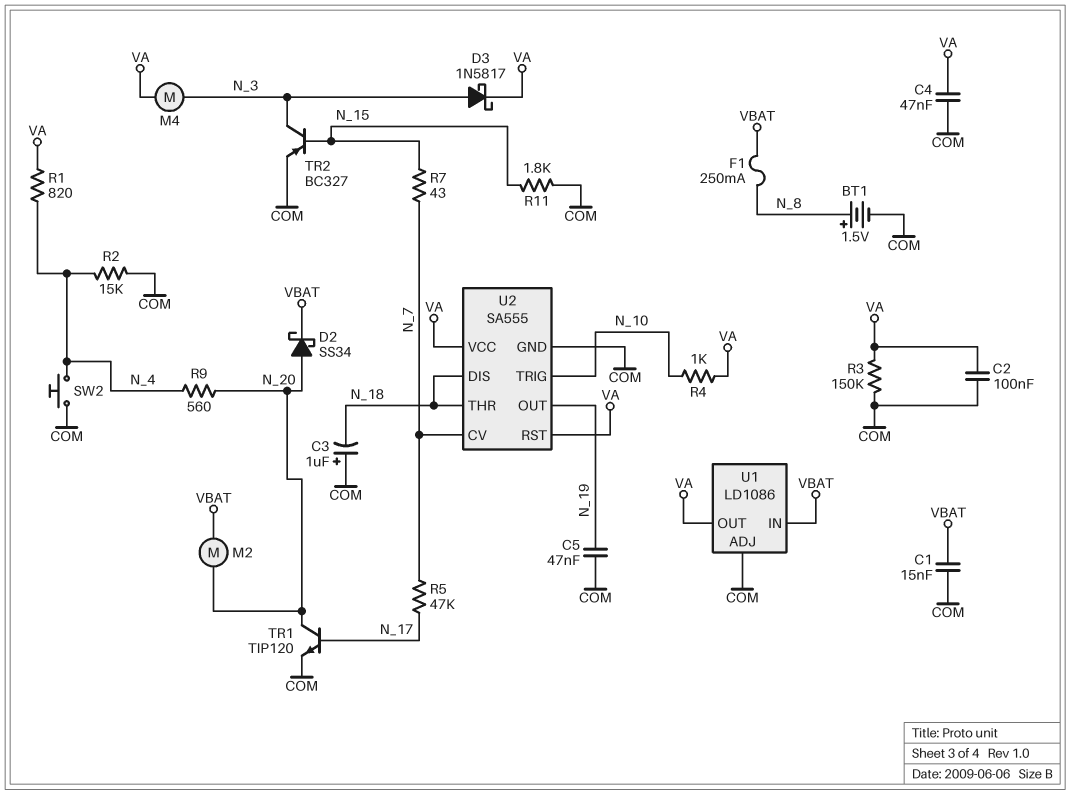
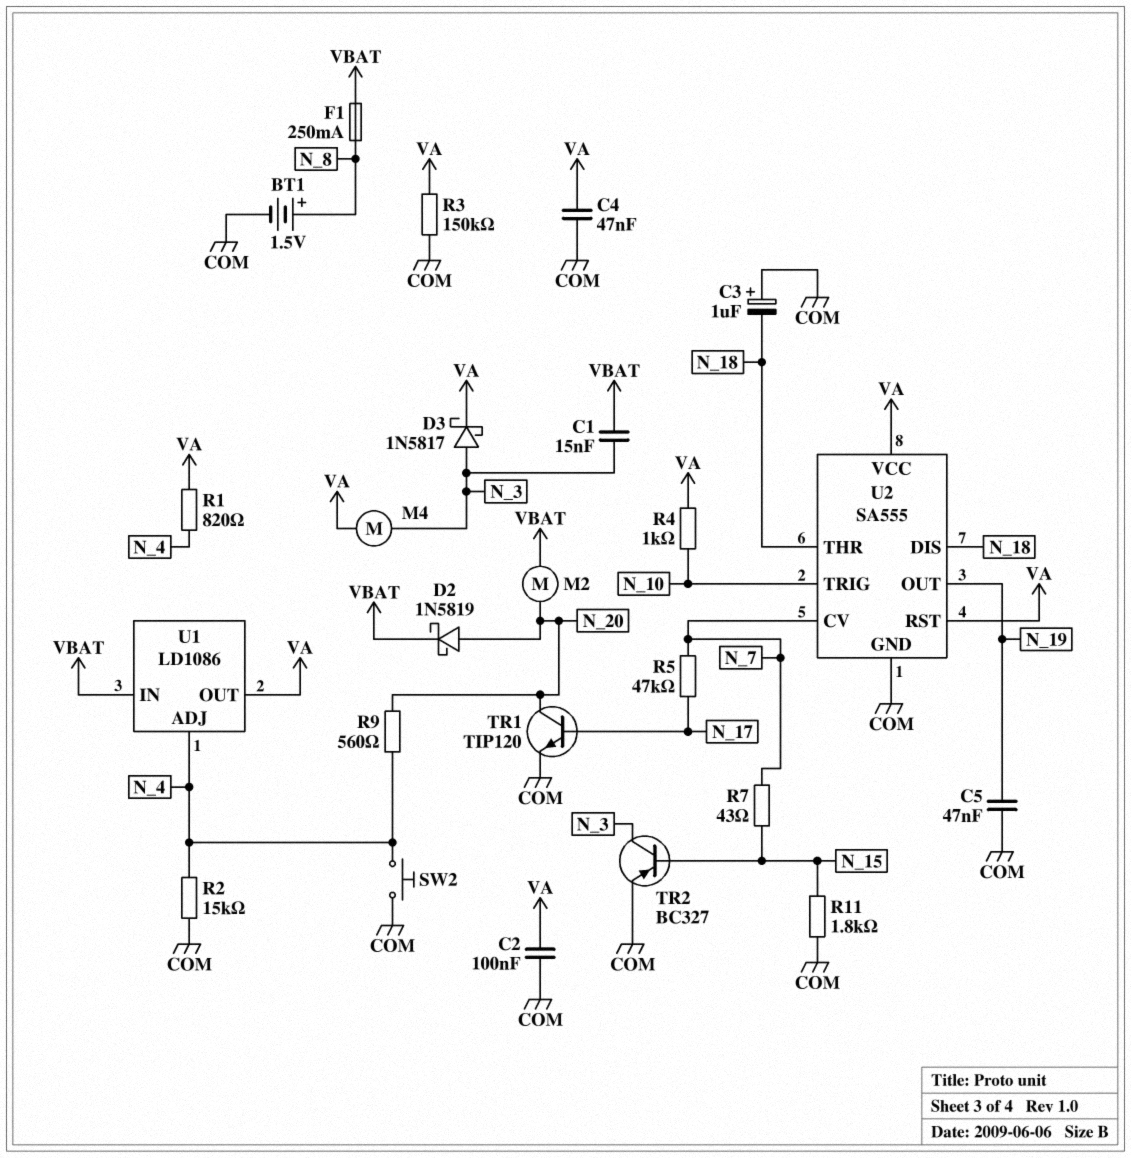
C1: 15nF (COM, VBAT) -> 15nF (N_3, VBAT)
D2: schottky SS34 (A N_20, K VBAT) -> schottky 1N5819 (A N_20, K VBAT)
U1 pin ADJ: COM -> N_4

